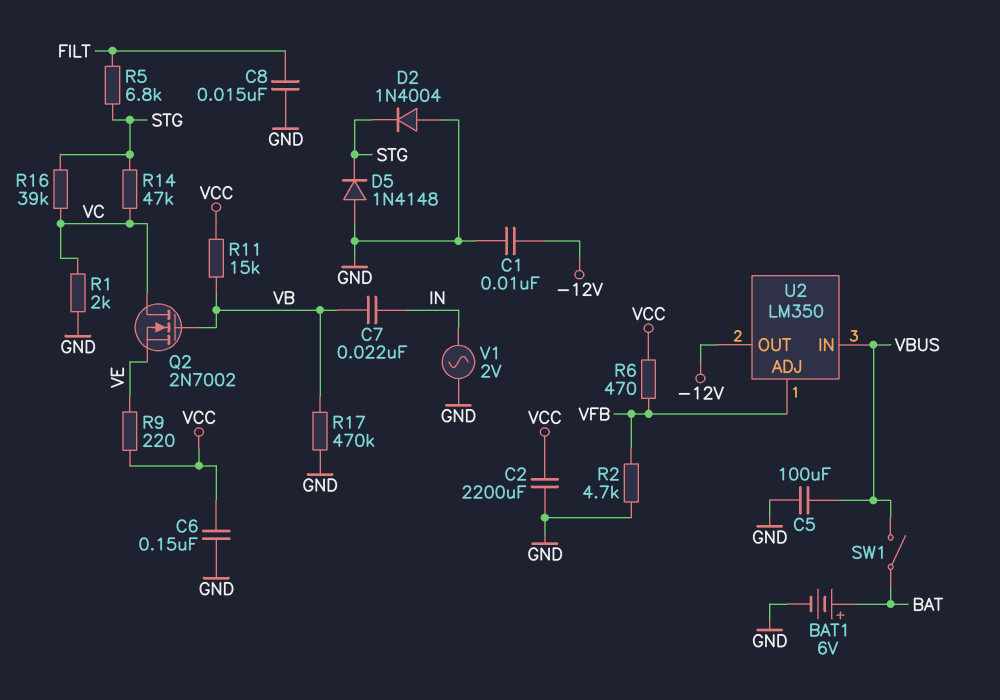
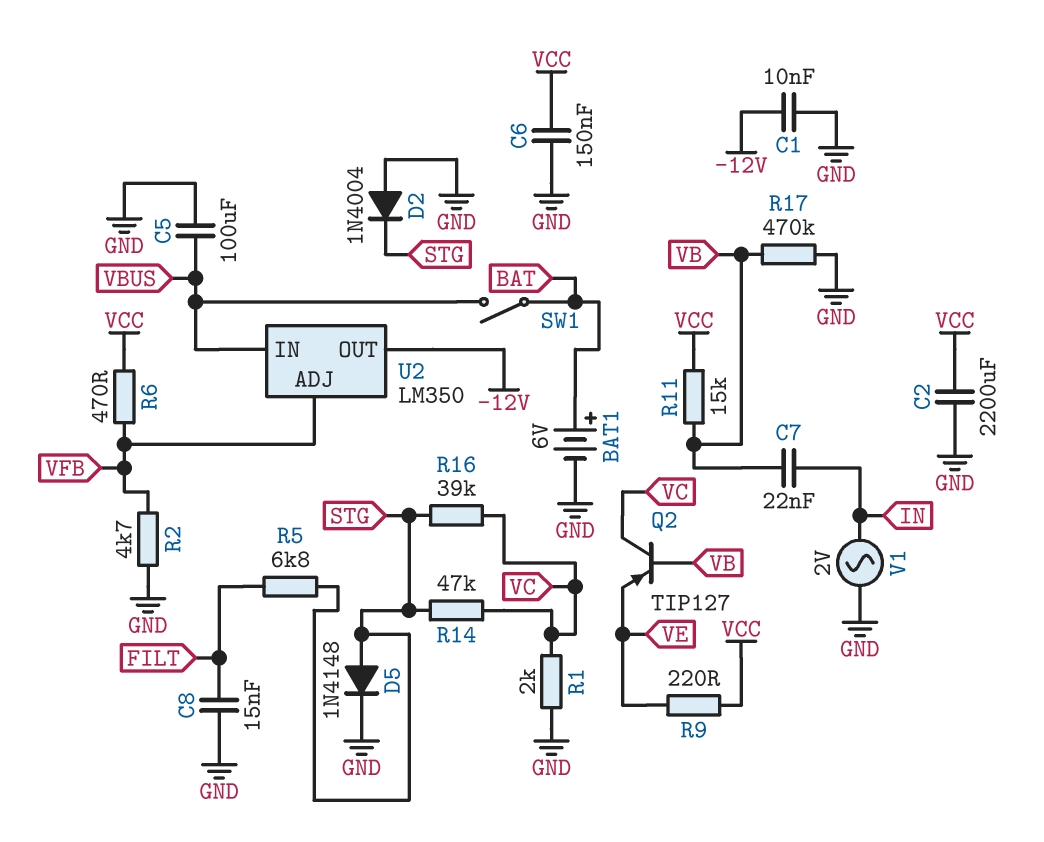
D5: diode 1N4148 (A GND, K STG) -> diode 1N4148 (A STG, K GND)
Q2: NMOS 2N7002 (G VB, D VC, S VE) -> PNP TIP127 (B VB, C VC, E VE)

